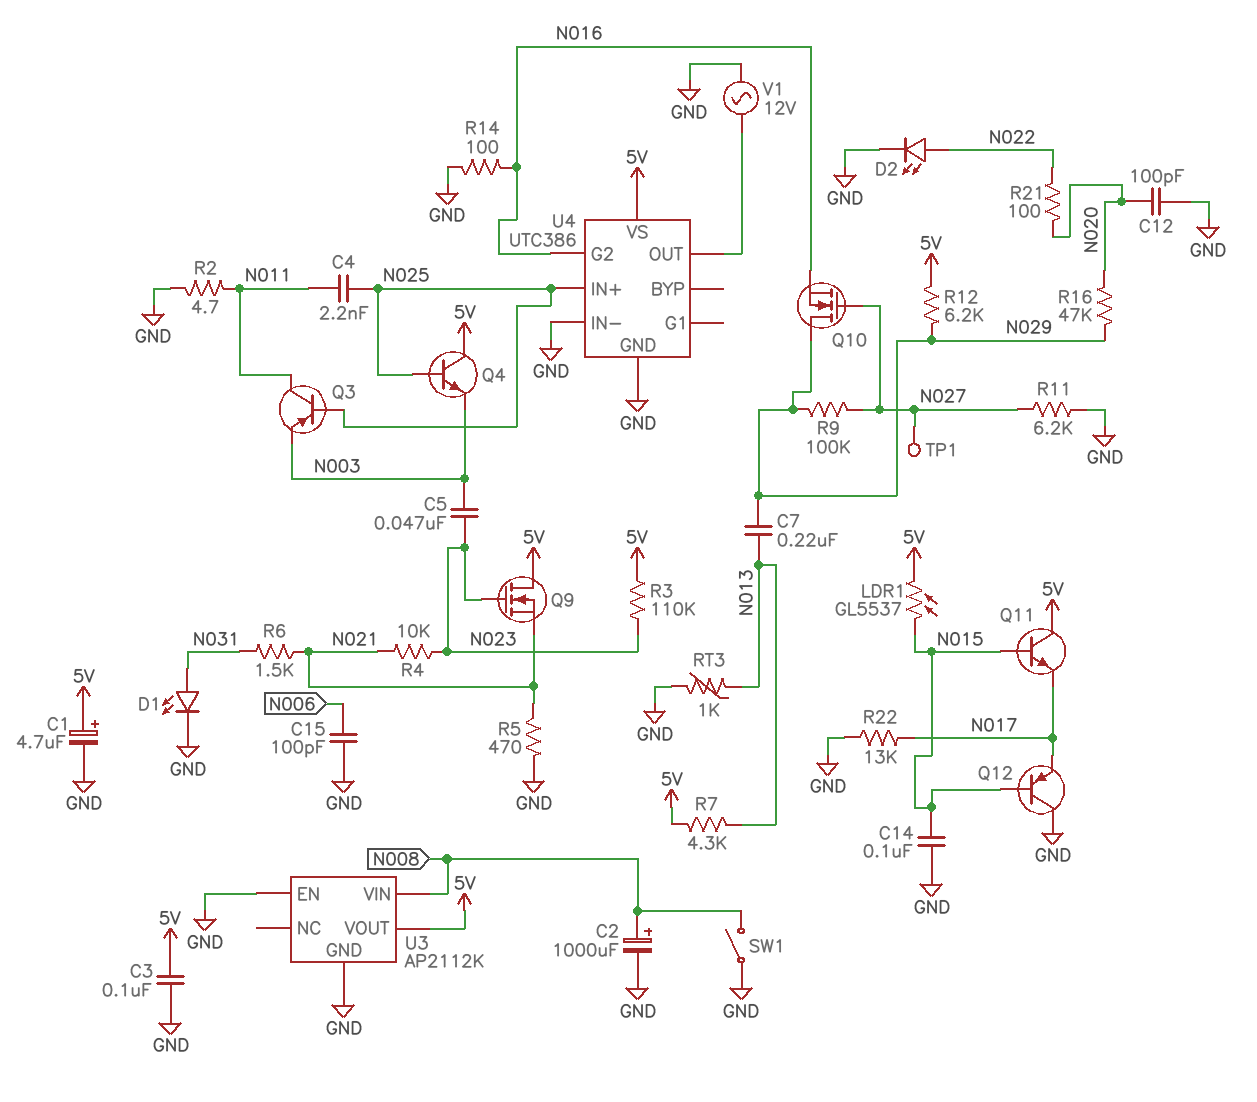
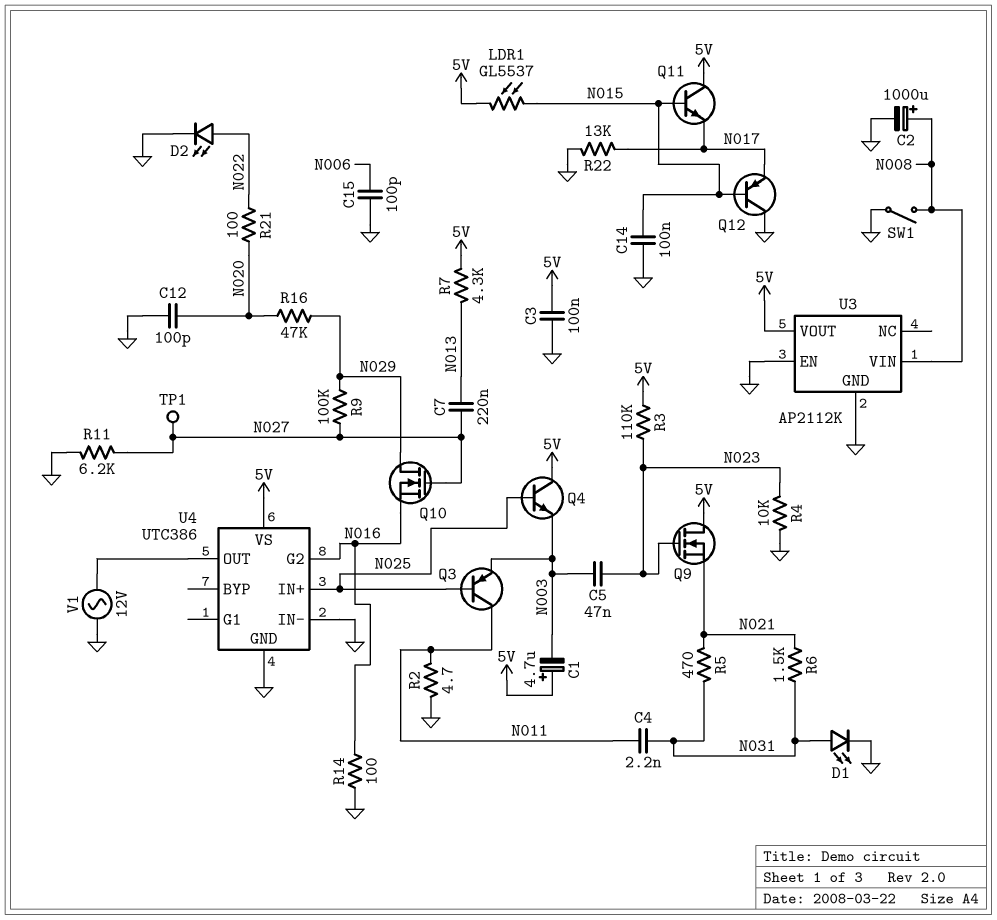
C1: 4.7uF (plus 5V, minus GND) -> 4.7uF (plus 5V, minus N003)
C4: 2.2nF (N011, N025) -> 2.2nF (N011, N031)
C7: 220nF (N013, N029) -> 220nF (N013, N027)
R4: 10k (N021, N023) -> 10k (GND, N023)
R5: 470 (GND, N021) -> 470 (N021, N031)
R12: 6.2k (5V, N029) -> none
RT3: 1k (GND, N013) -> none

